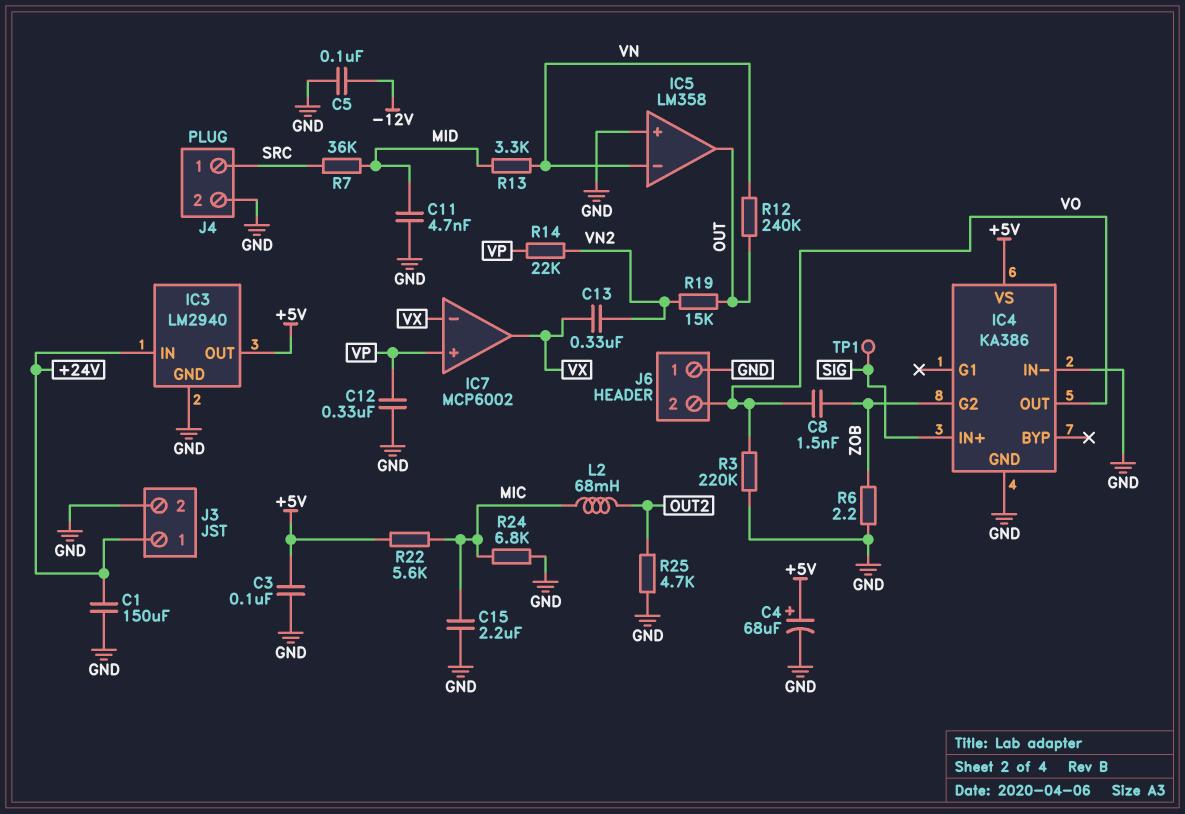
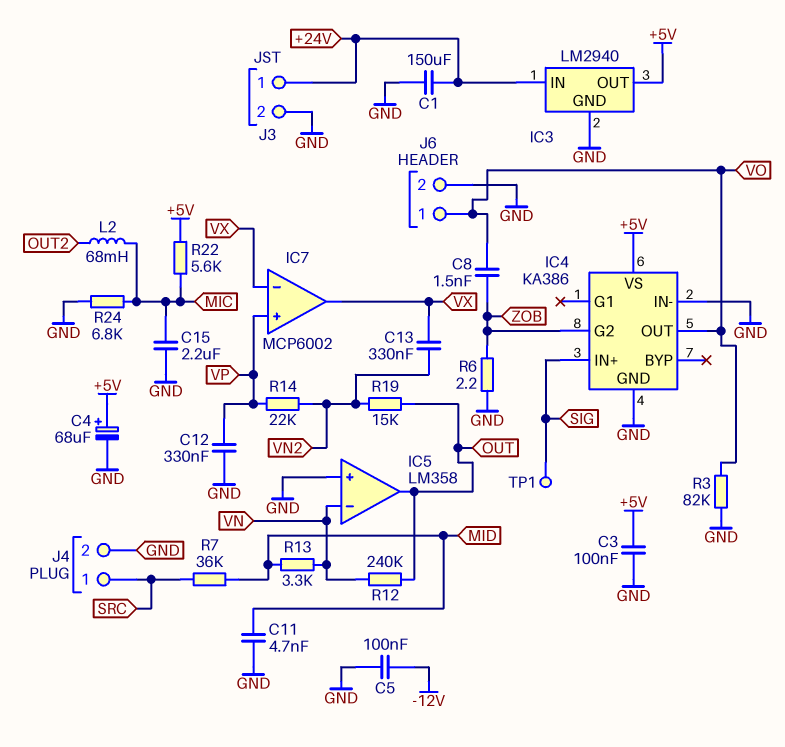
J6 pin 1: GND -> VO
J6 pin 2: VO -> GND
R3: 220k (GND, VO) -> 82k (GND, VO)
R25: 4.7k (GND, OUT2) -> none

